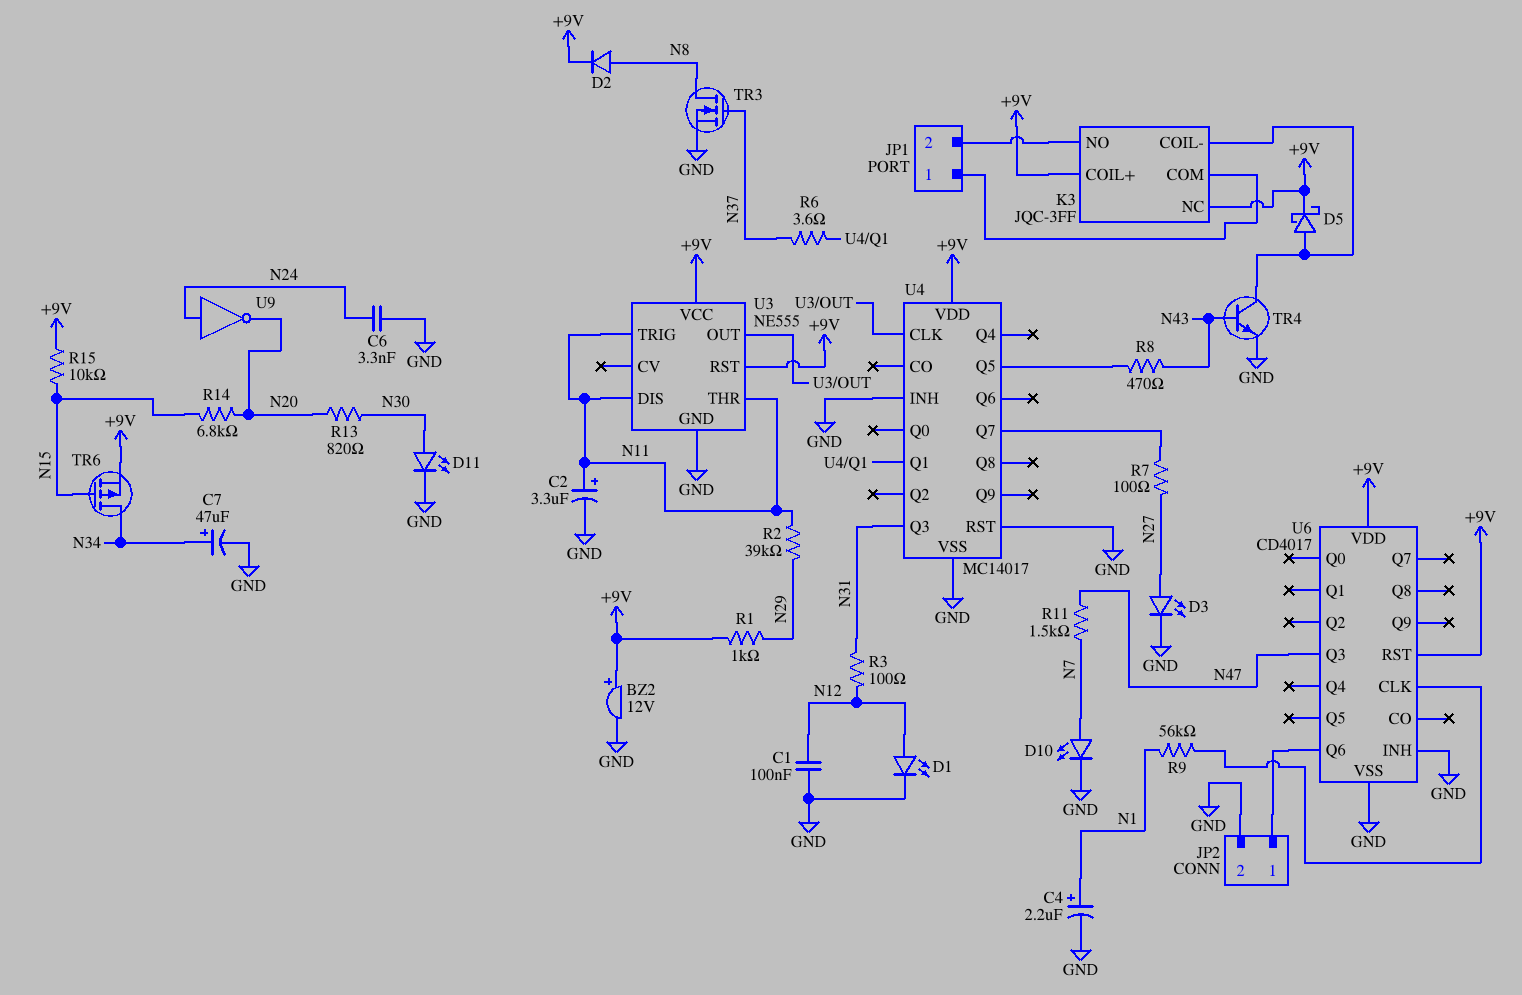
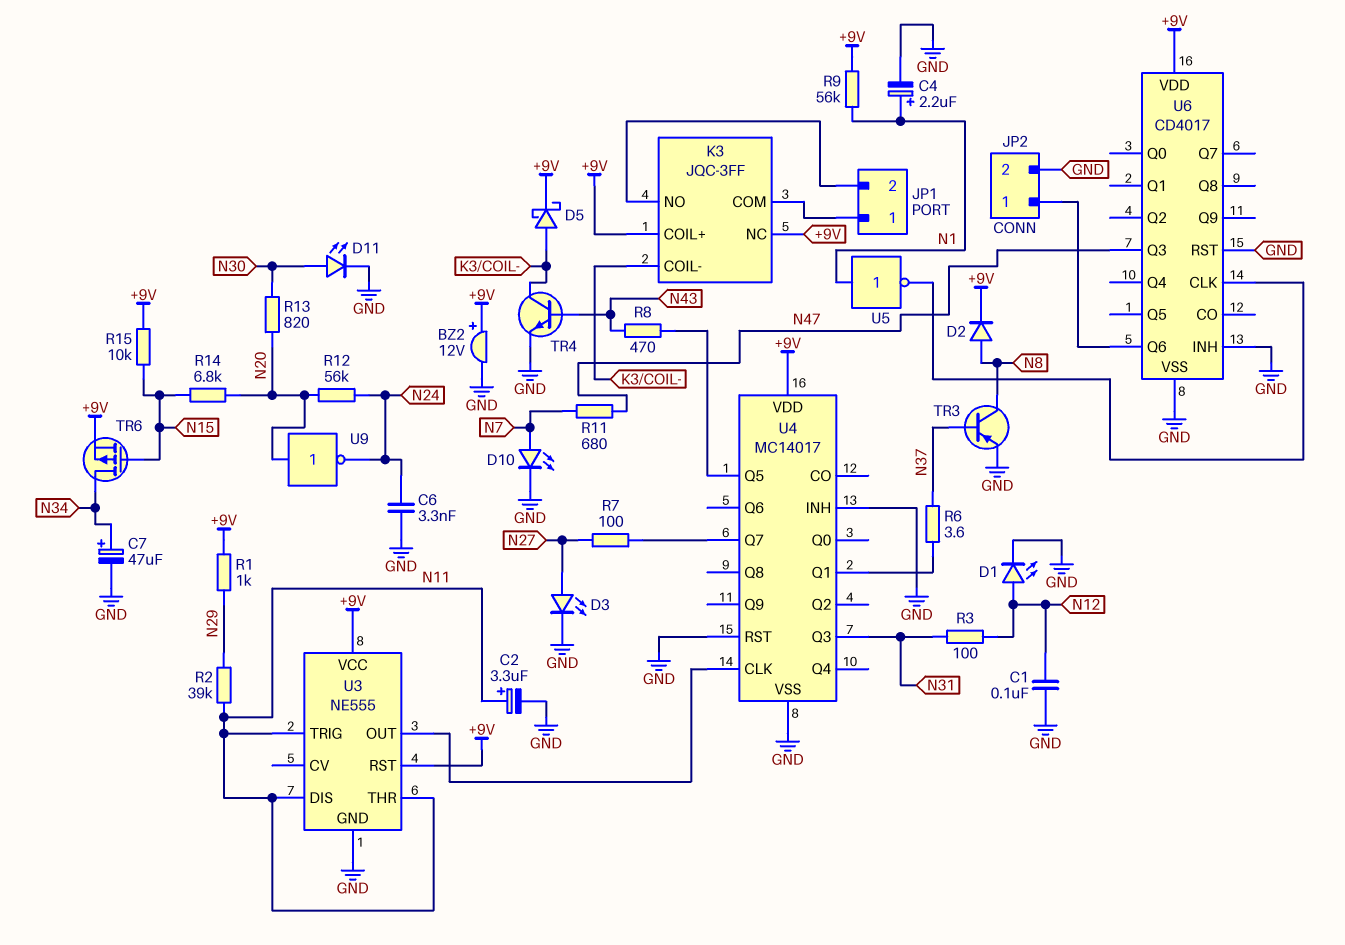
R9: 56k (N1, U6/CLK) -> 56k (+9V, N1)
R11: 1.5k (N7, N47) -> 680 (N7, N47)
R12: none -> 56k (N20, N24)
TR3: NMOS (G N37, D N8, S GND) -> PNP (B N37, C N8, E GND)
U5: none -> NOT (in N1, out U6/CLK)
U6 pin RST: +9V -> GND
U9: NOT (in N24, out N20) -> NOT (in N20, out N24)

